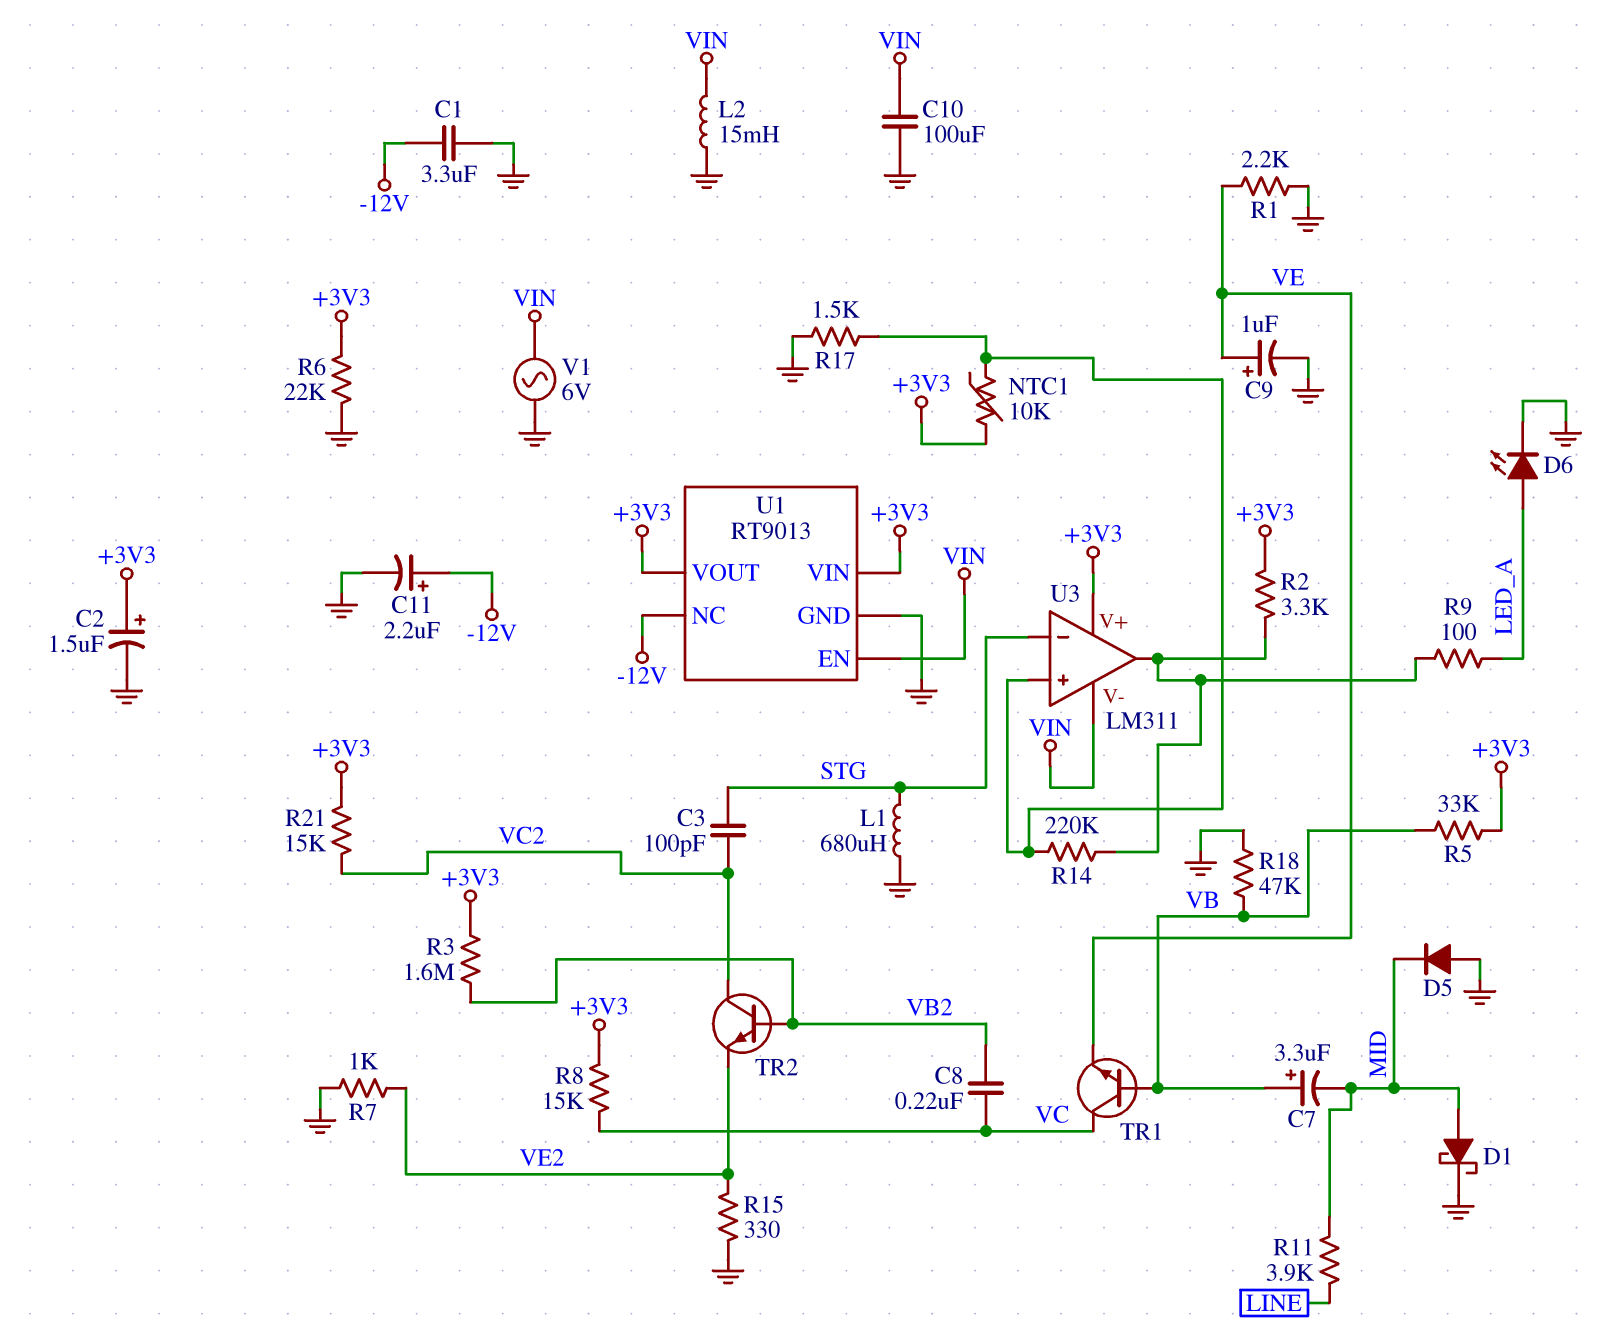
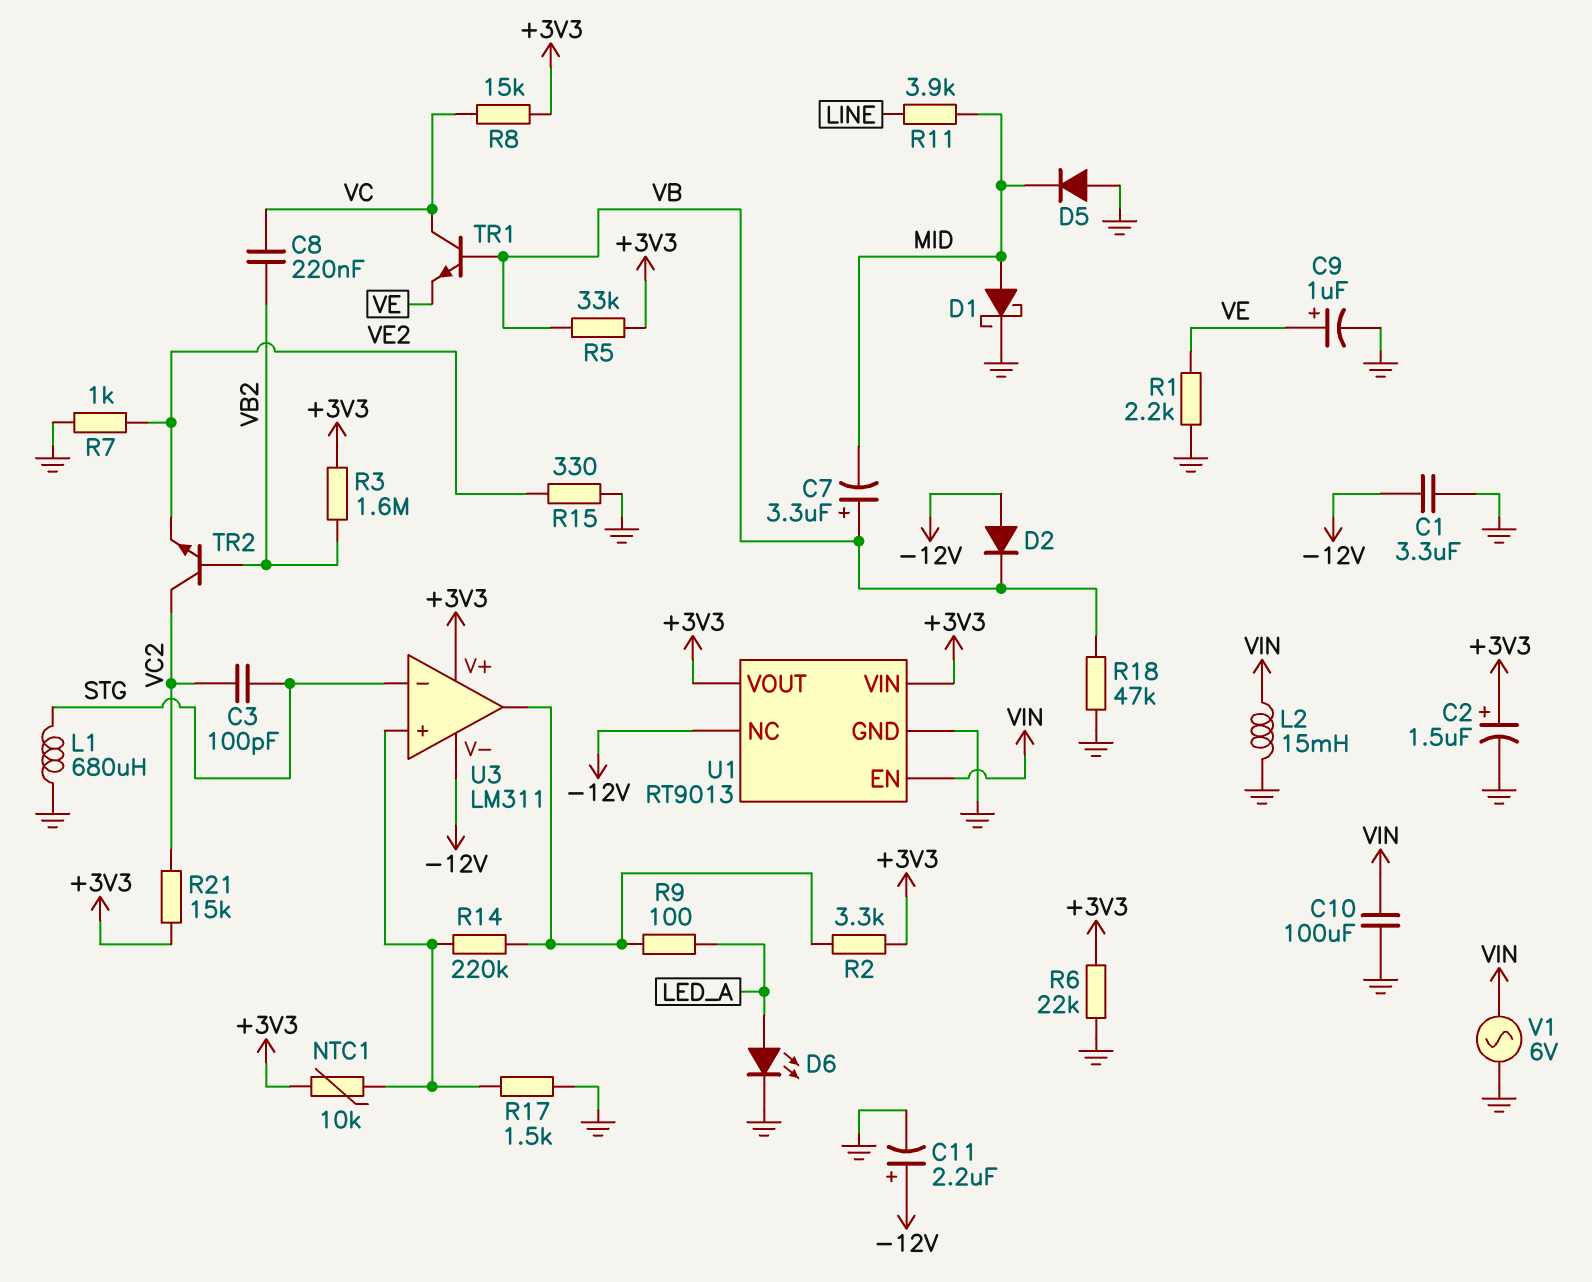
D2: none -> diode (A -12V, K VB)
U3 pin V-: VIN -> -12V

